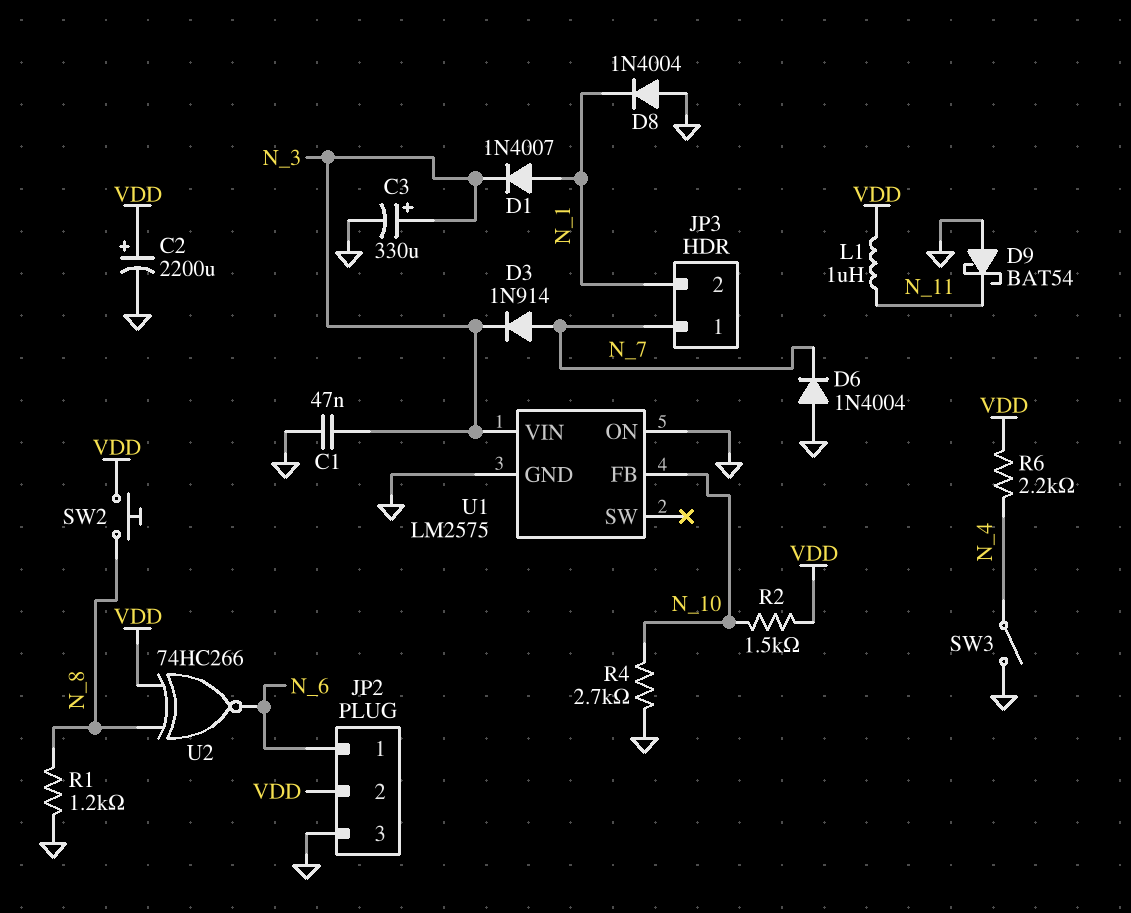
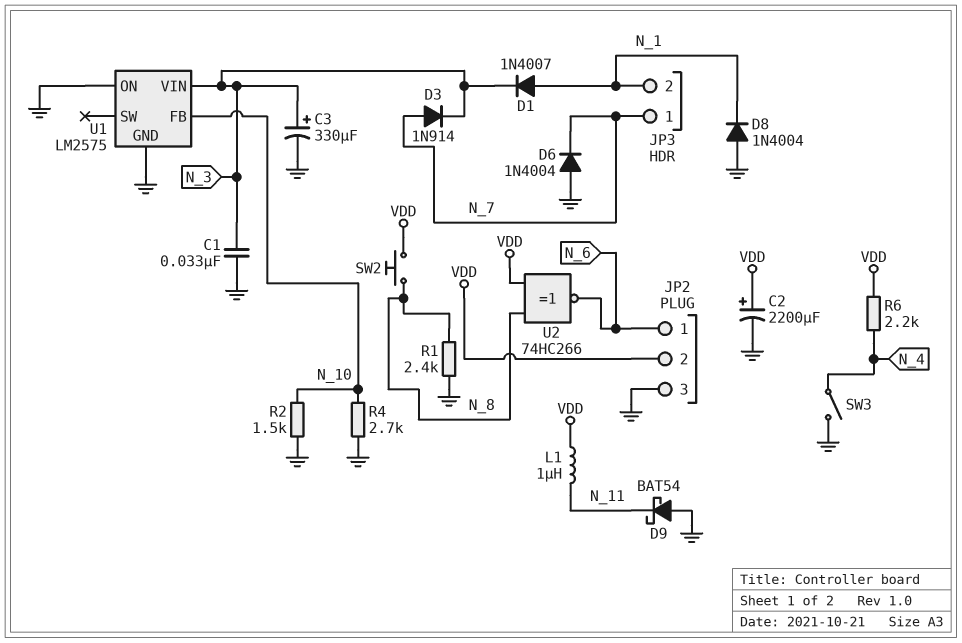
C1: 47nF (GND, N_3) -> 33nF (GND, N_3)
R1: 1.2k (GND, N_8) -> 2.4k (GND, N_8)
R2: 1.5k (N_10, VDD) -> 1.5k (GND, N_10)

